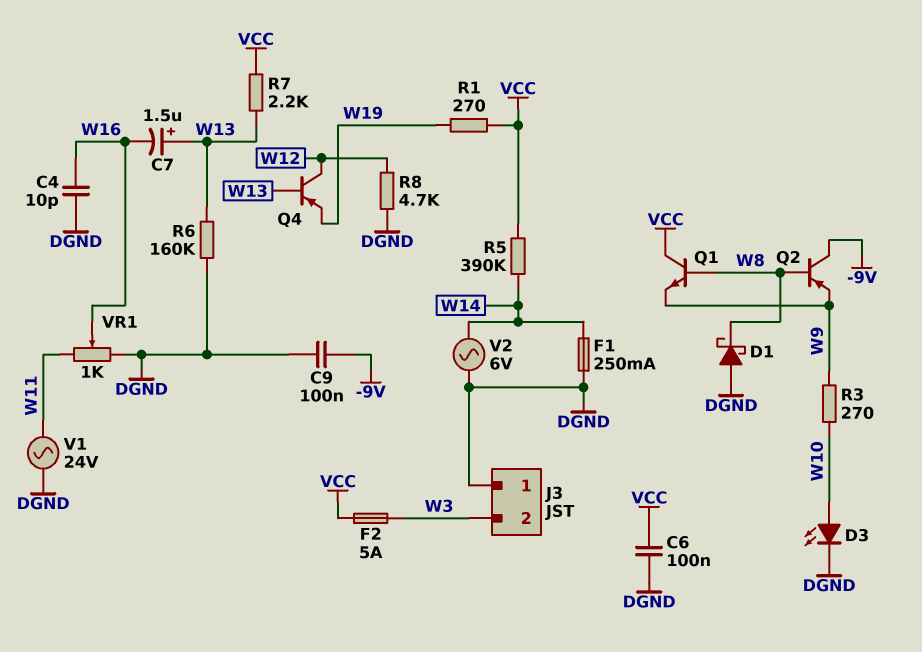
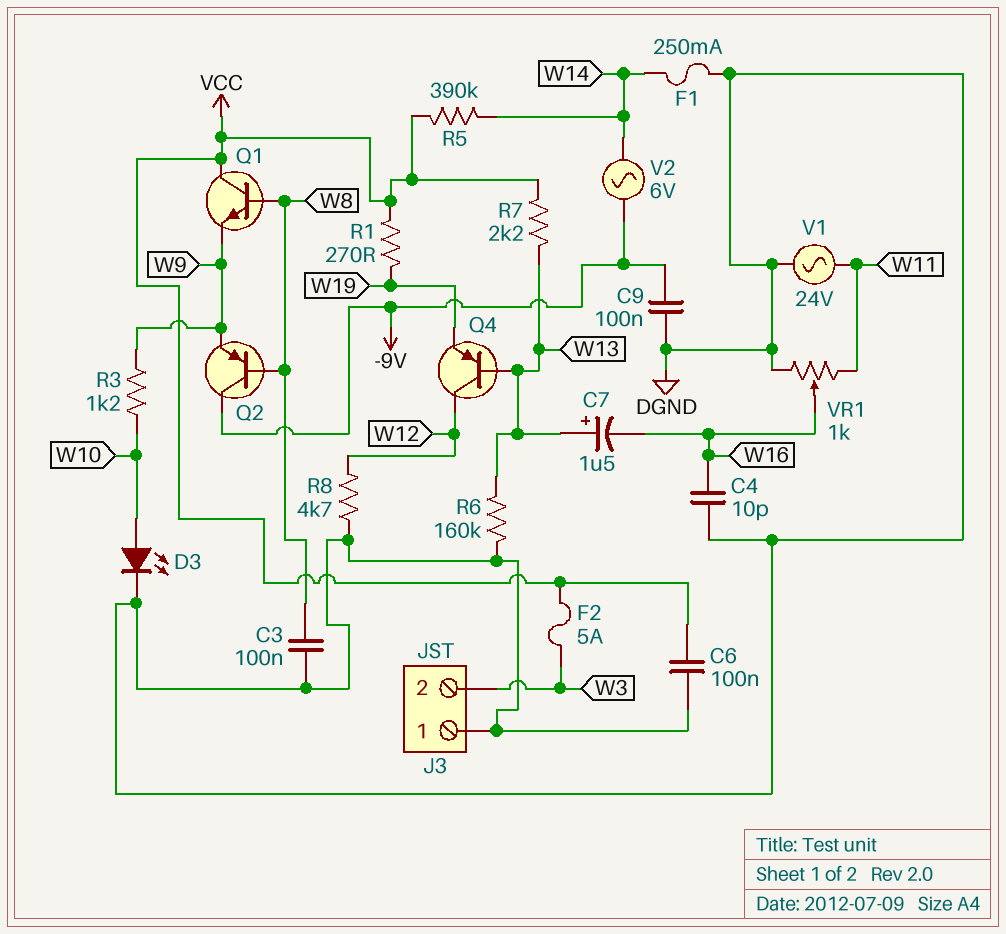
C3: none -> 100nF (DGND, W8)
D1: schottky (A DGND, K W8) -> none
R3: 270 (W9, W10) -> 1.2k (W9, W10)
V2: AC 6V (DGND, W14) -> AC 6V (-9V, W14)

